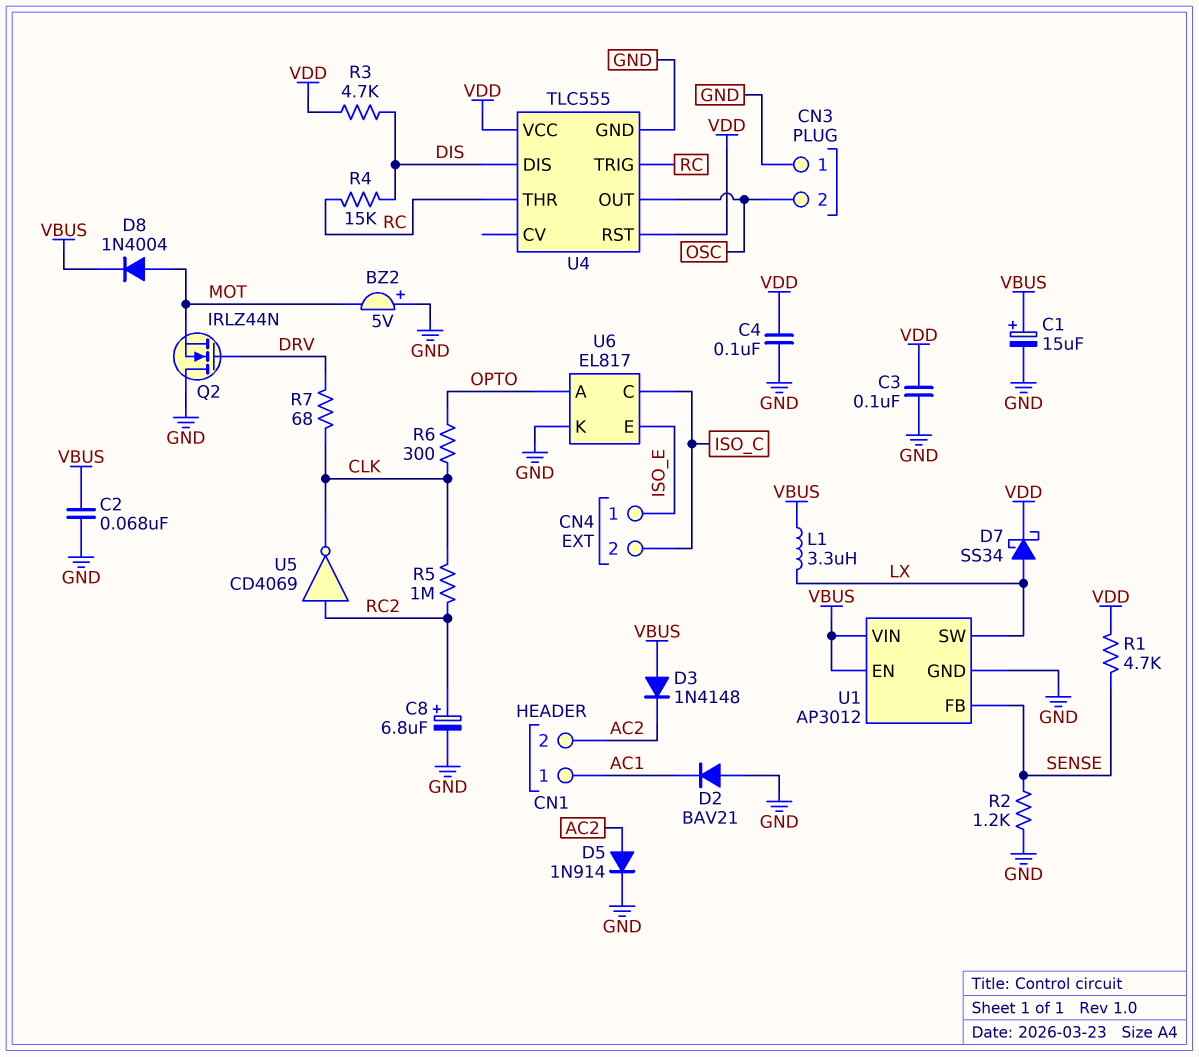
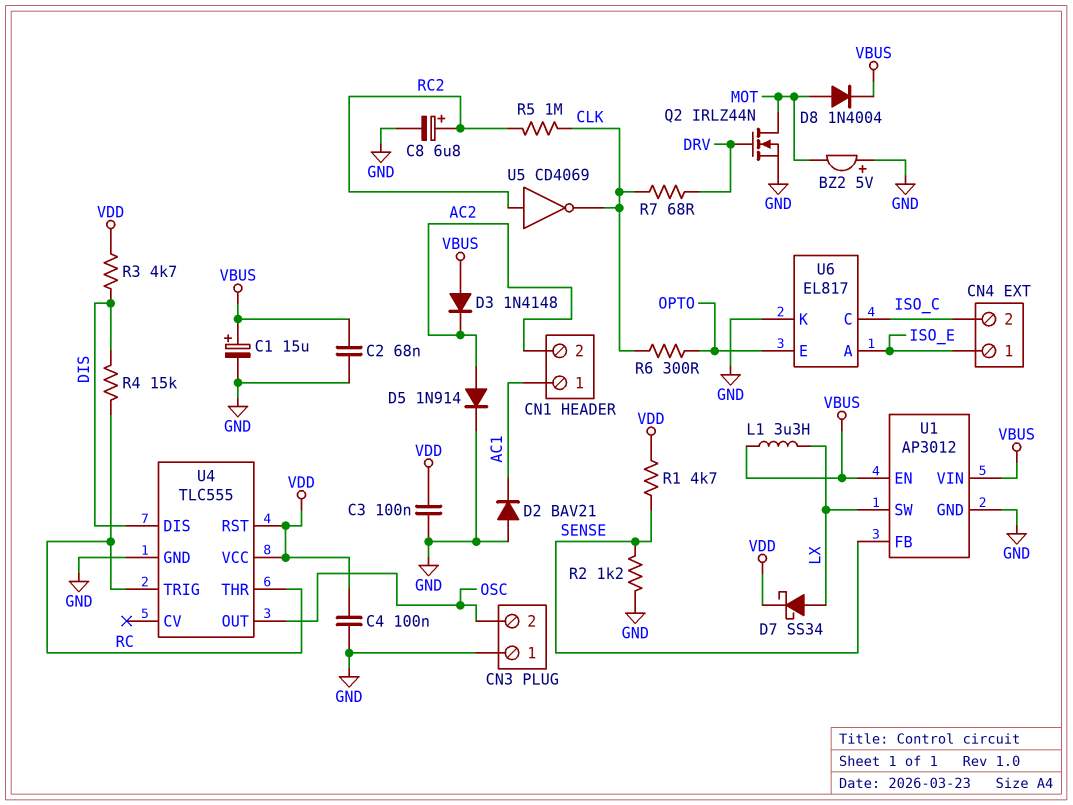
Q2: NMOS IRLZ44N (G DRV, D GND, S MOT) -> NMOS IRLZ44N (G DRV, D MOT, S GND)
U6 pin A: OPTO -> ISO_E
U6 pin E: ISO_E -> OPTO

